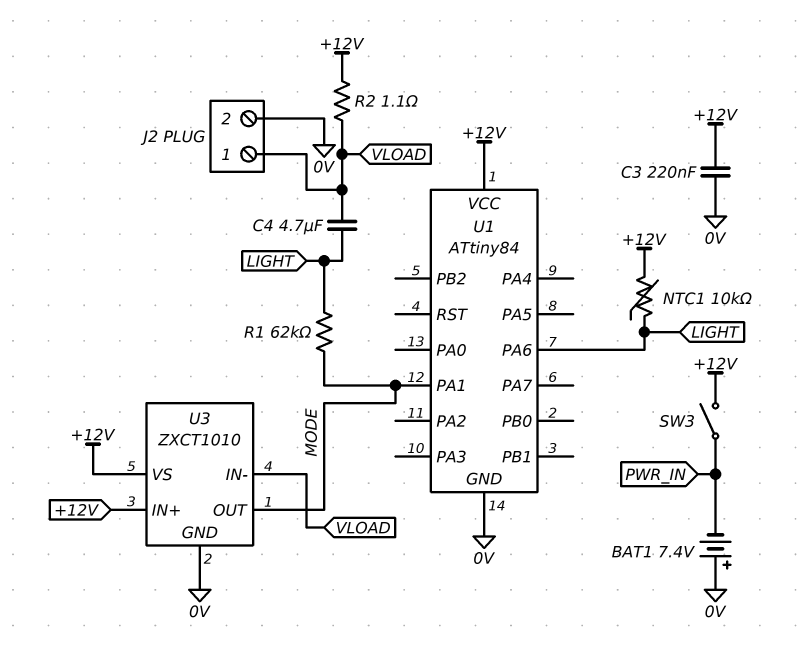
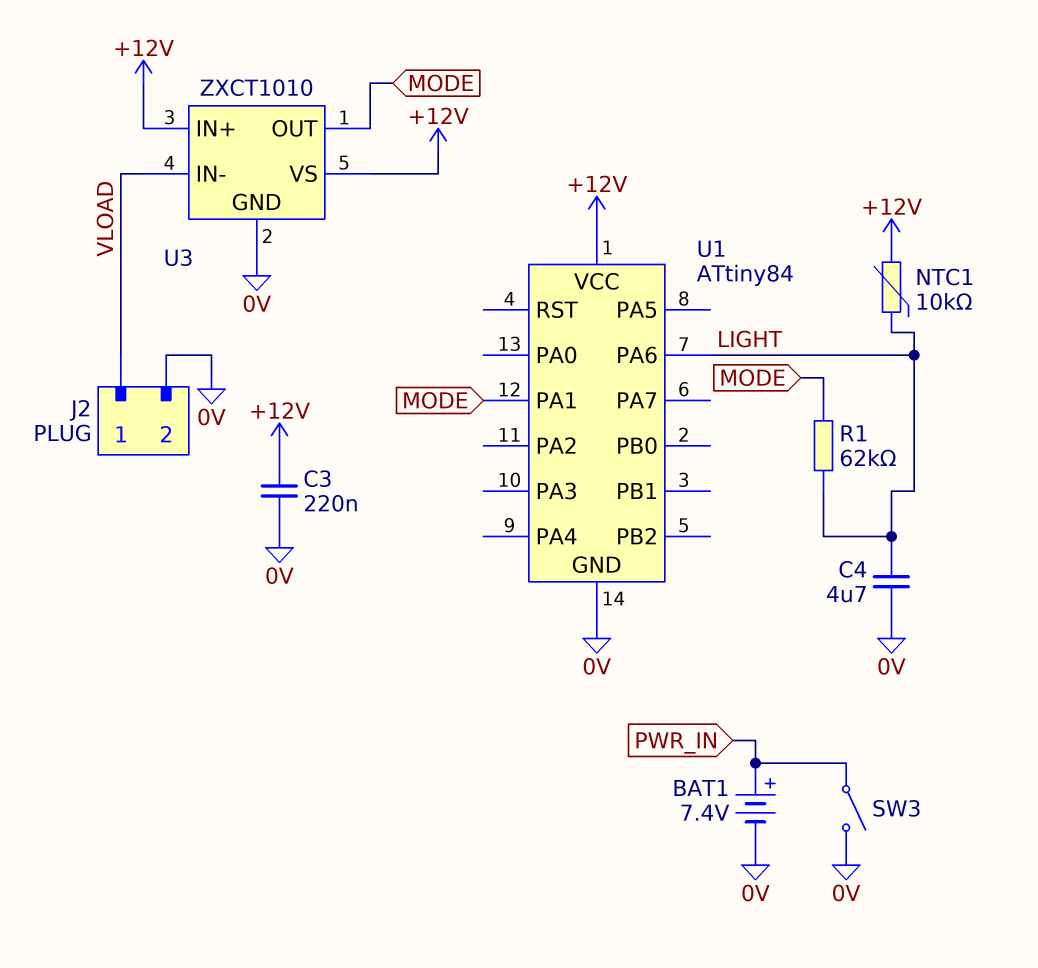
BAT1: 7.4V (plus 0V, minus PWR_IN) -> 7.4V (plus PWR_IN, minus 0V)
C4: 4.7uF (LIGHT, VLOAD) -> 4.7uF (0V, LIGHT)
R2: 1.1 (+12V, VLOAD) -> none
SW3: switch (+12V, PWR_IN) -> switch (0V, PWR_IN)

